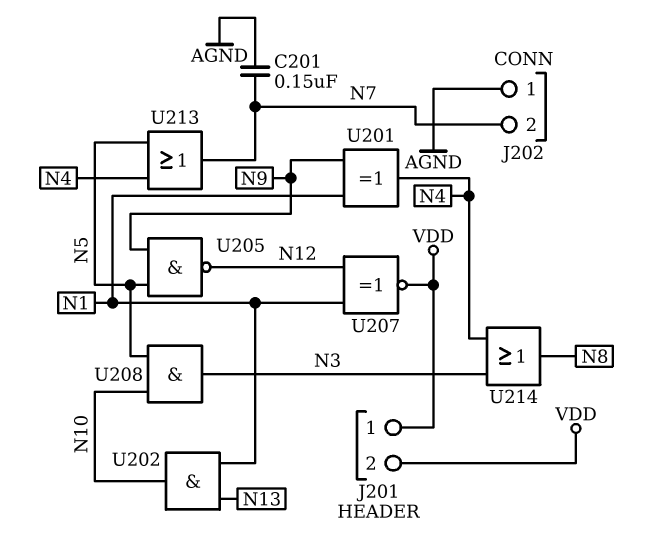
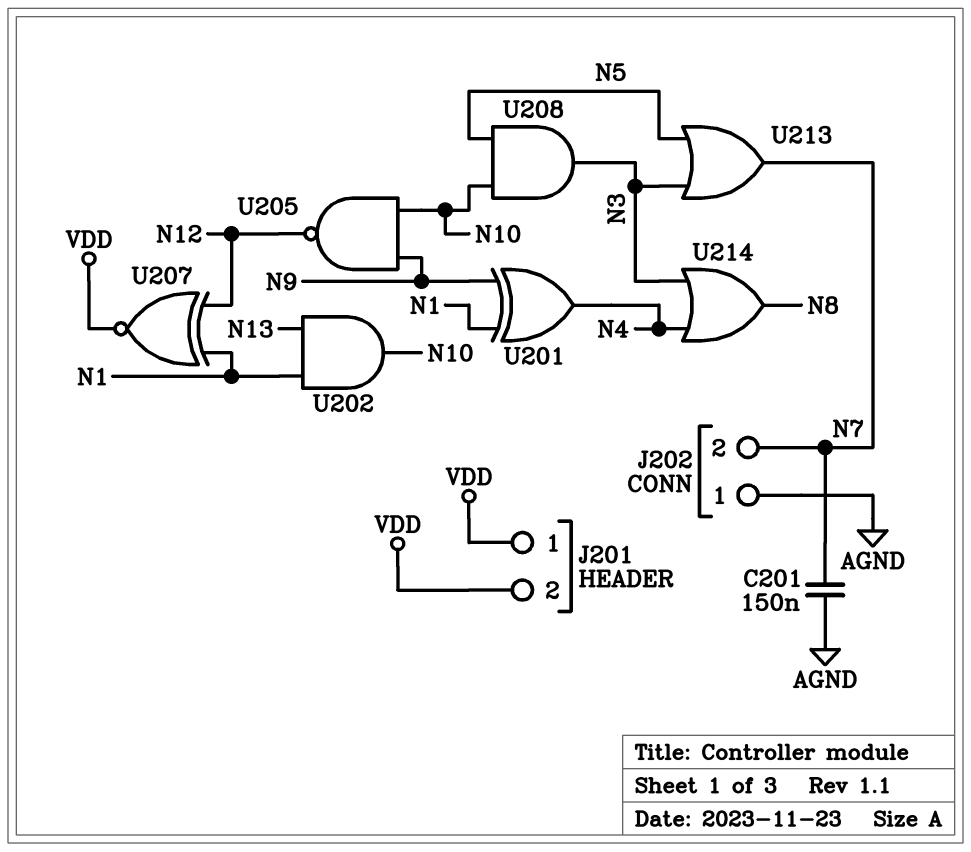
U205: NAND (in N5, in N9, out N12) -> NAND (in N9, in N10, out N12)
U213: OR (in N4, in N5, out N7) -> OR (in N3, in N5, out N7)

